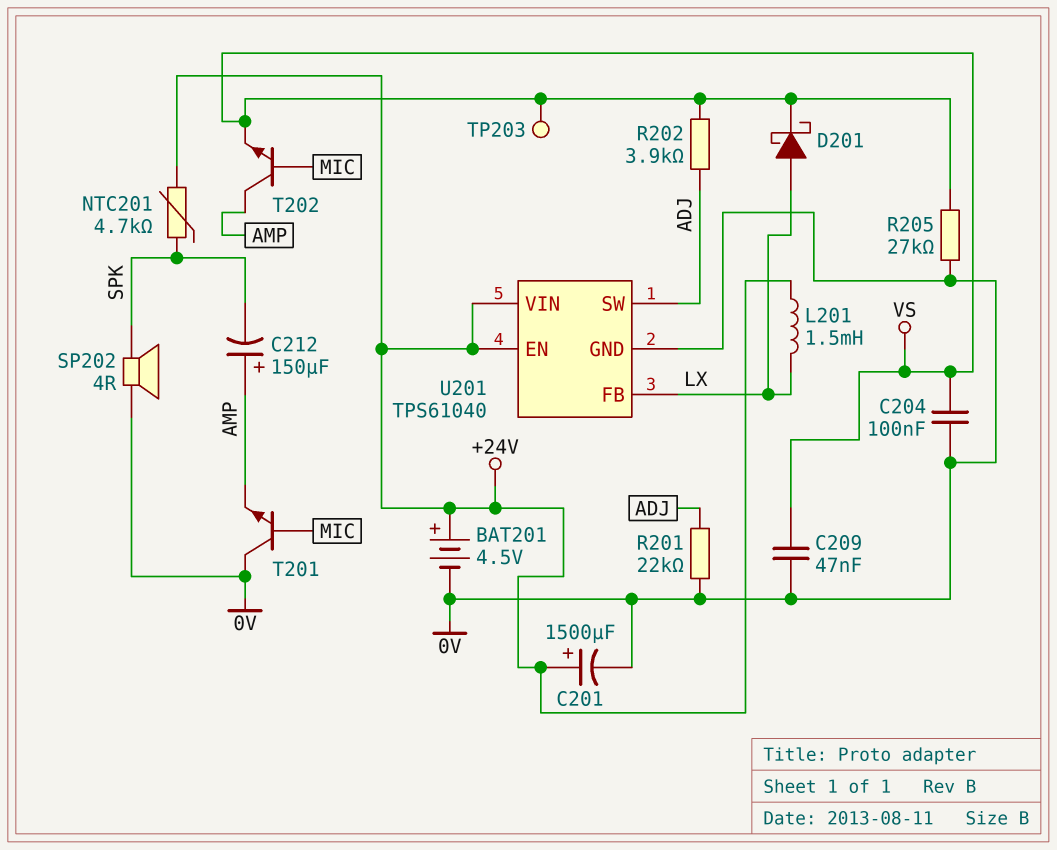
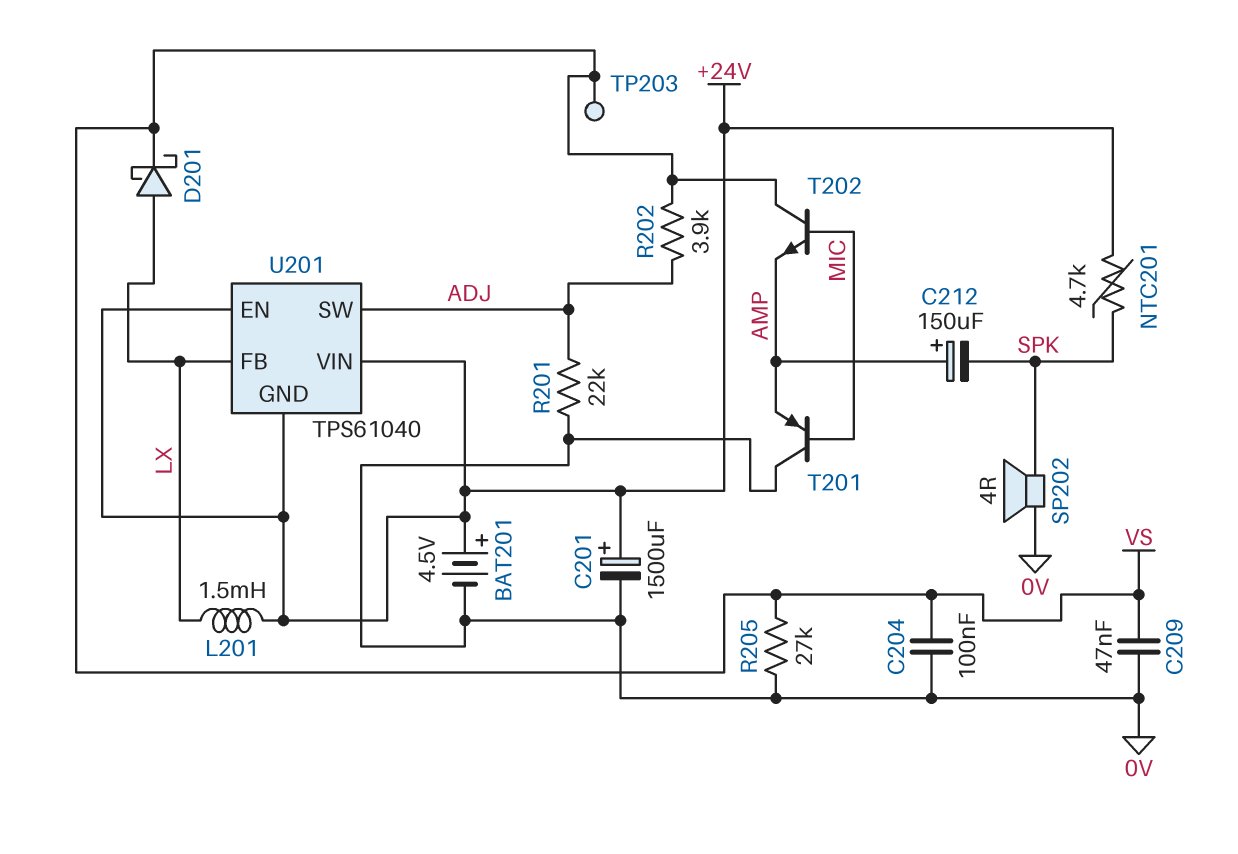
T201: NPN (B MIC, C 0V, E AMP) -> PNP (B MIC, C 0V, E AMP)
T202: NPN (B MIC, C AMP, E VS) -> NPN (B MIC, C VS, E AMP)
U201 pin GND: 0V -> +24V

